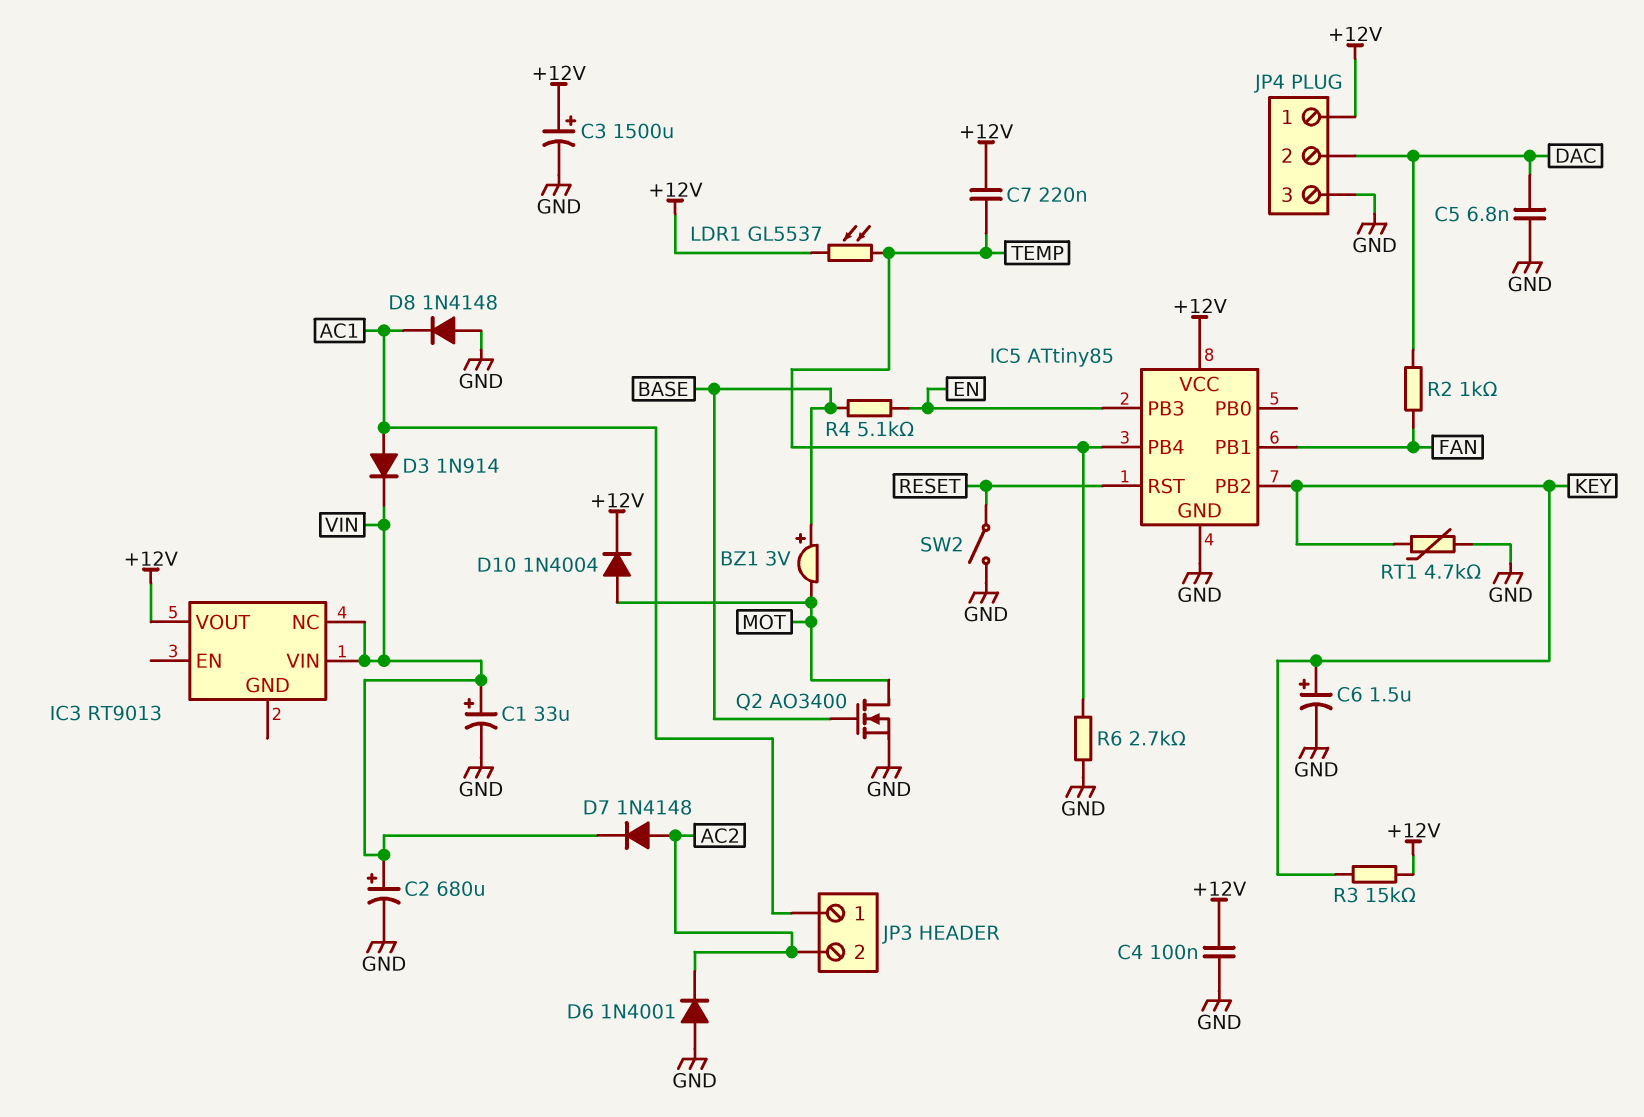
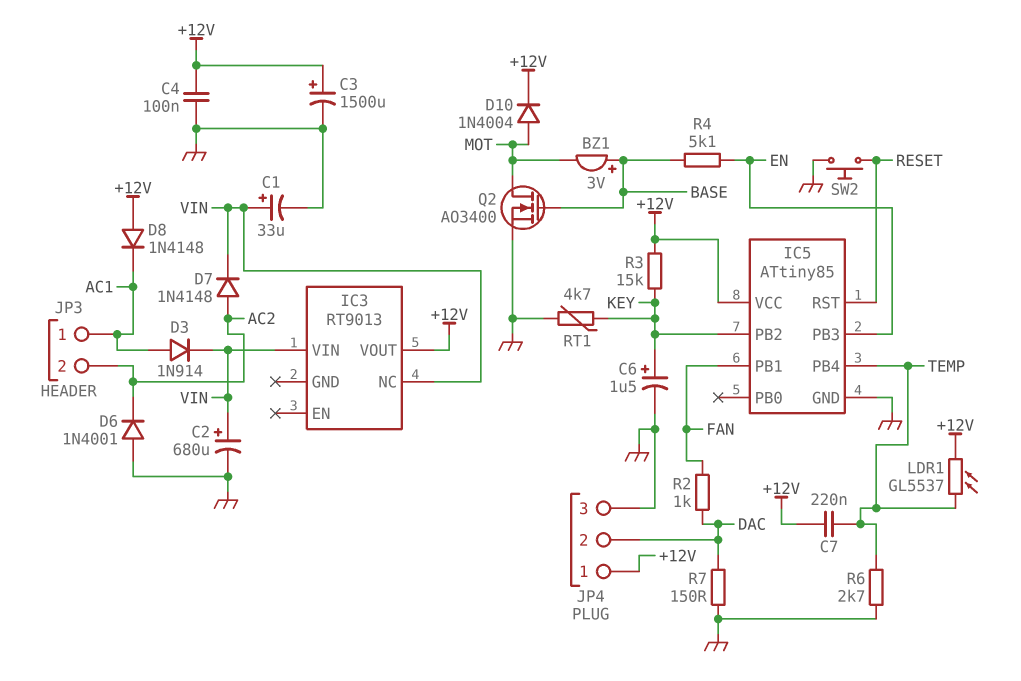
C5: 6.8nF (DAC, GND) -> none
D8: diode 1N4148 (A GND, K AC1) -> diode 1N4148 (A +12V, K AC1)
R7: none -> 150 (DAC, GND)
SW2: switch (GND, RESET) -> button (GND, RESET)

